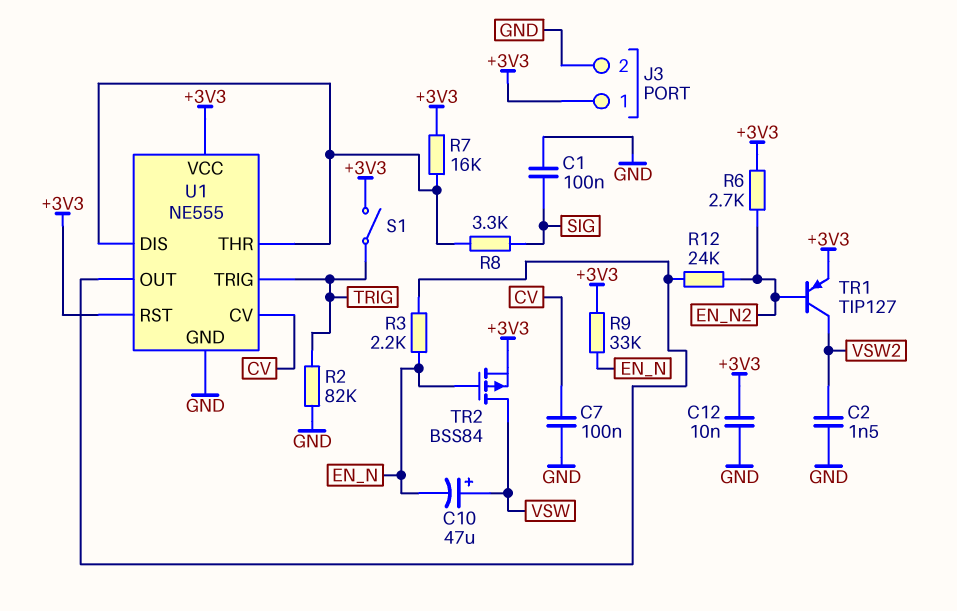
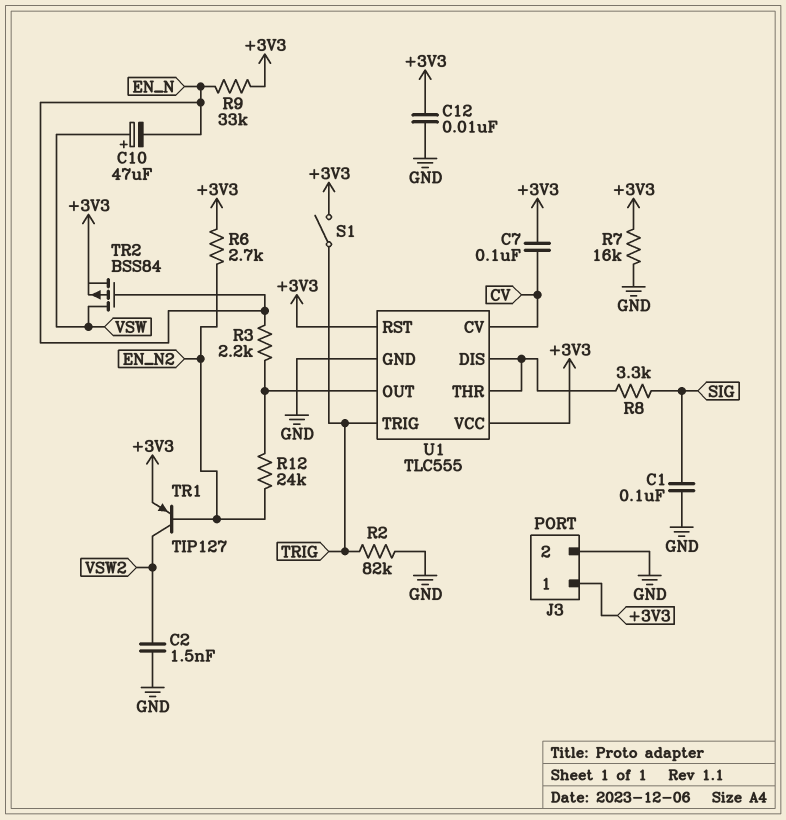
C7: 100nF (CV, GND) -> 100nF (+3V3, CV)
R7: 16k (+3V3, U1/DIS) -> 16k (+3V3, GND)
U1: NE555 -> TLC555

